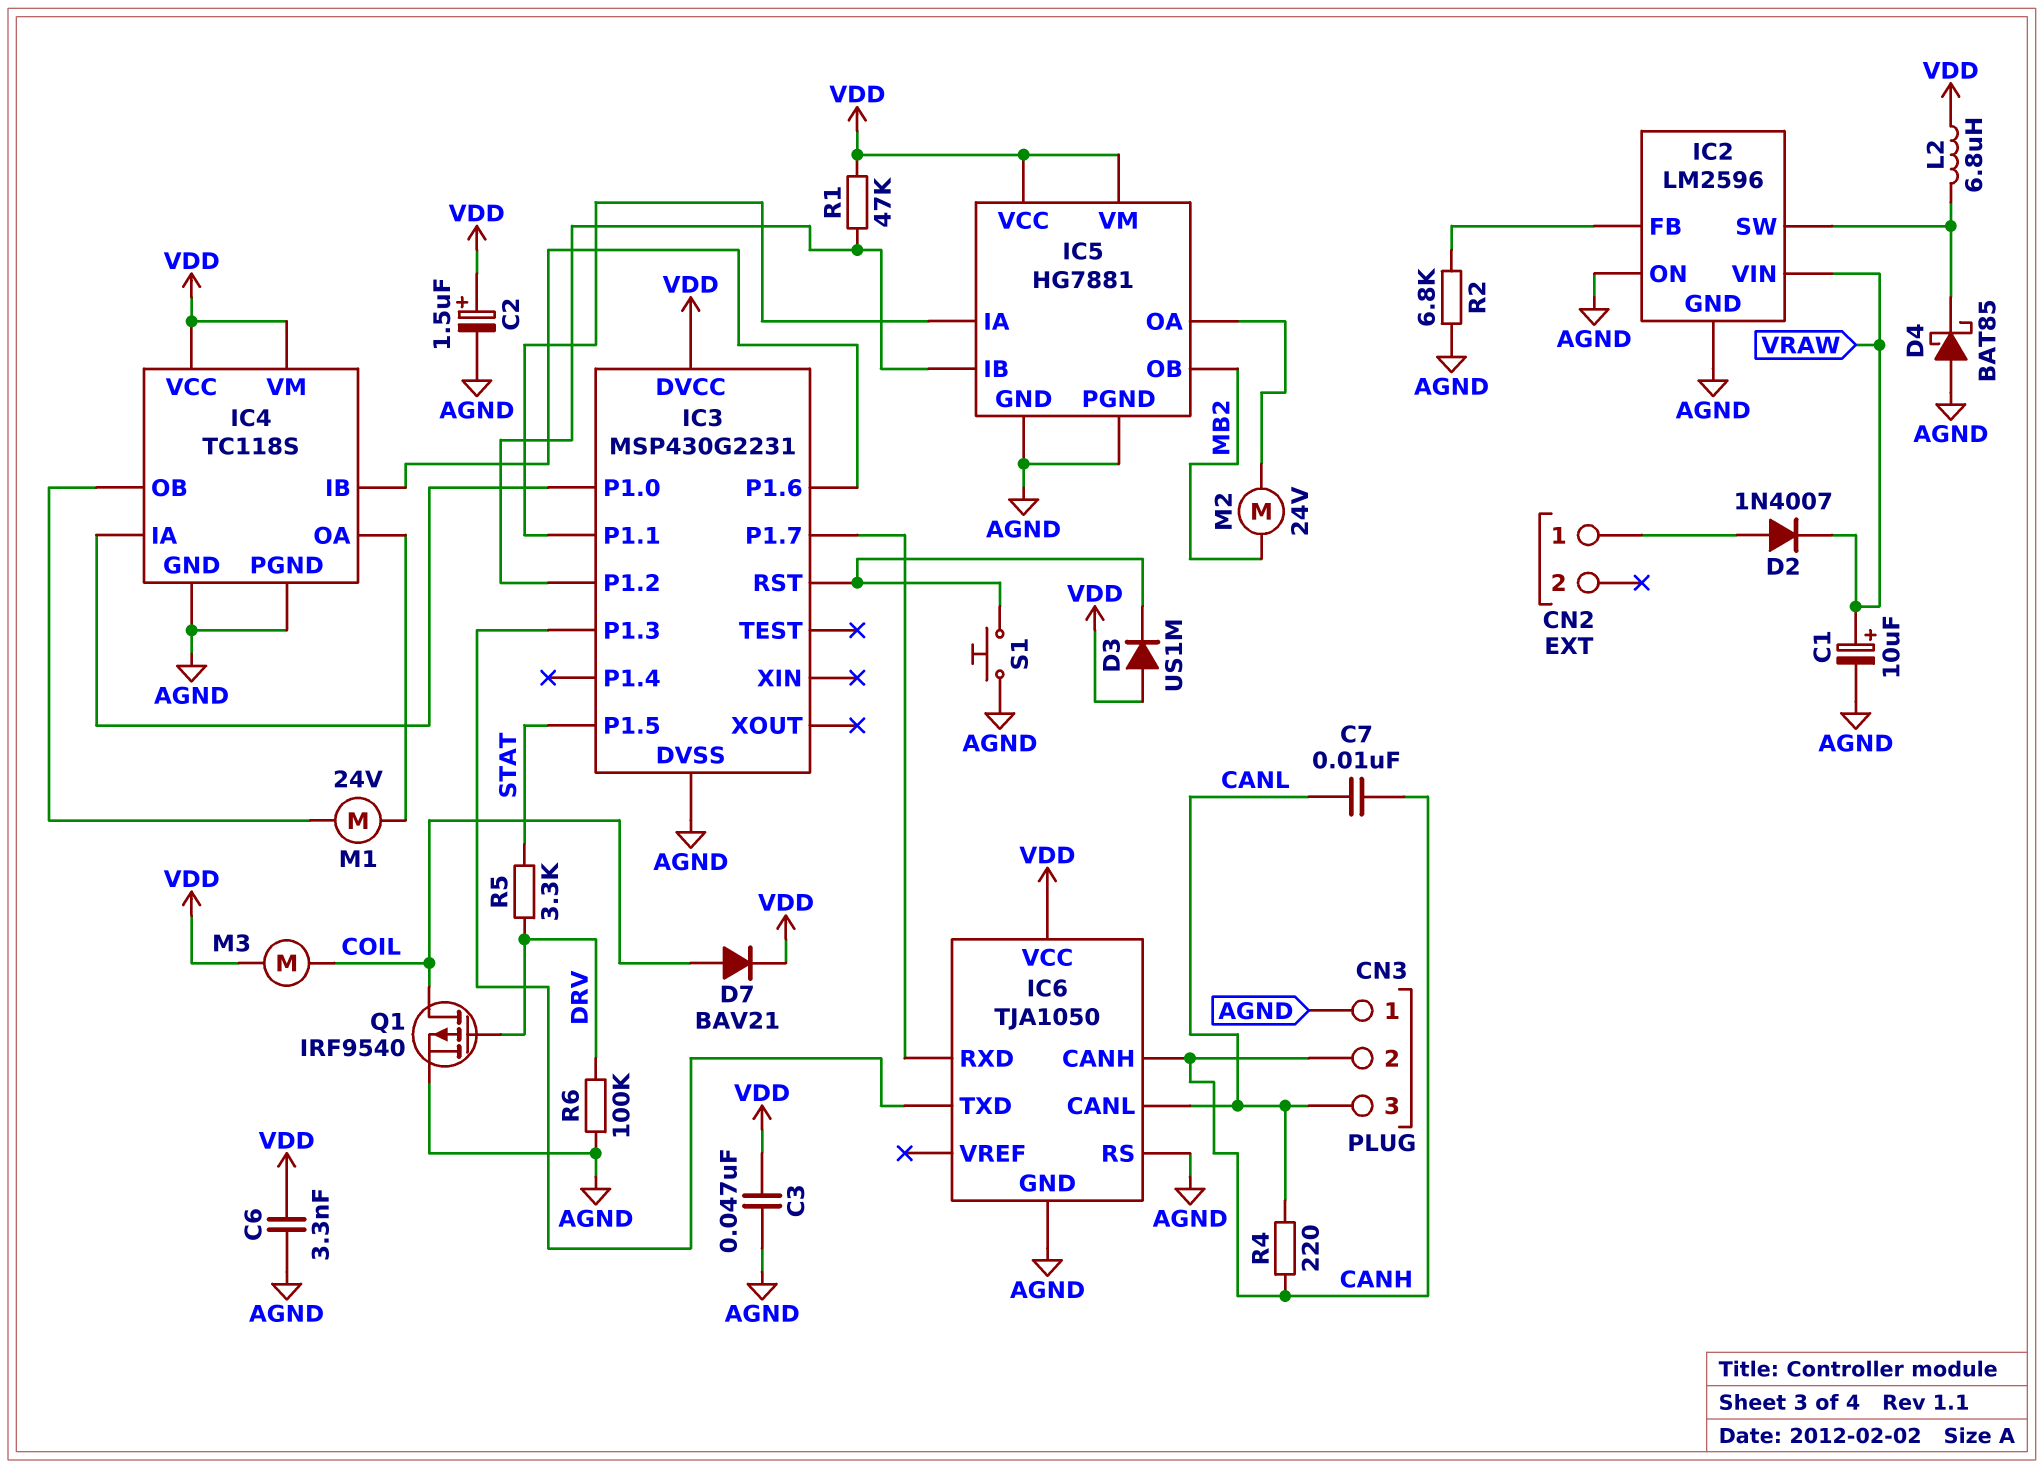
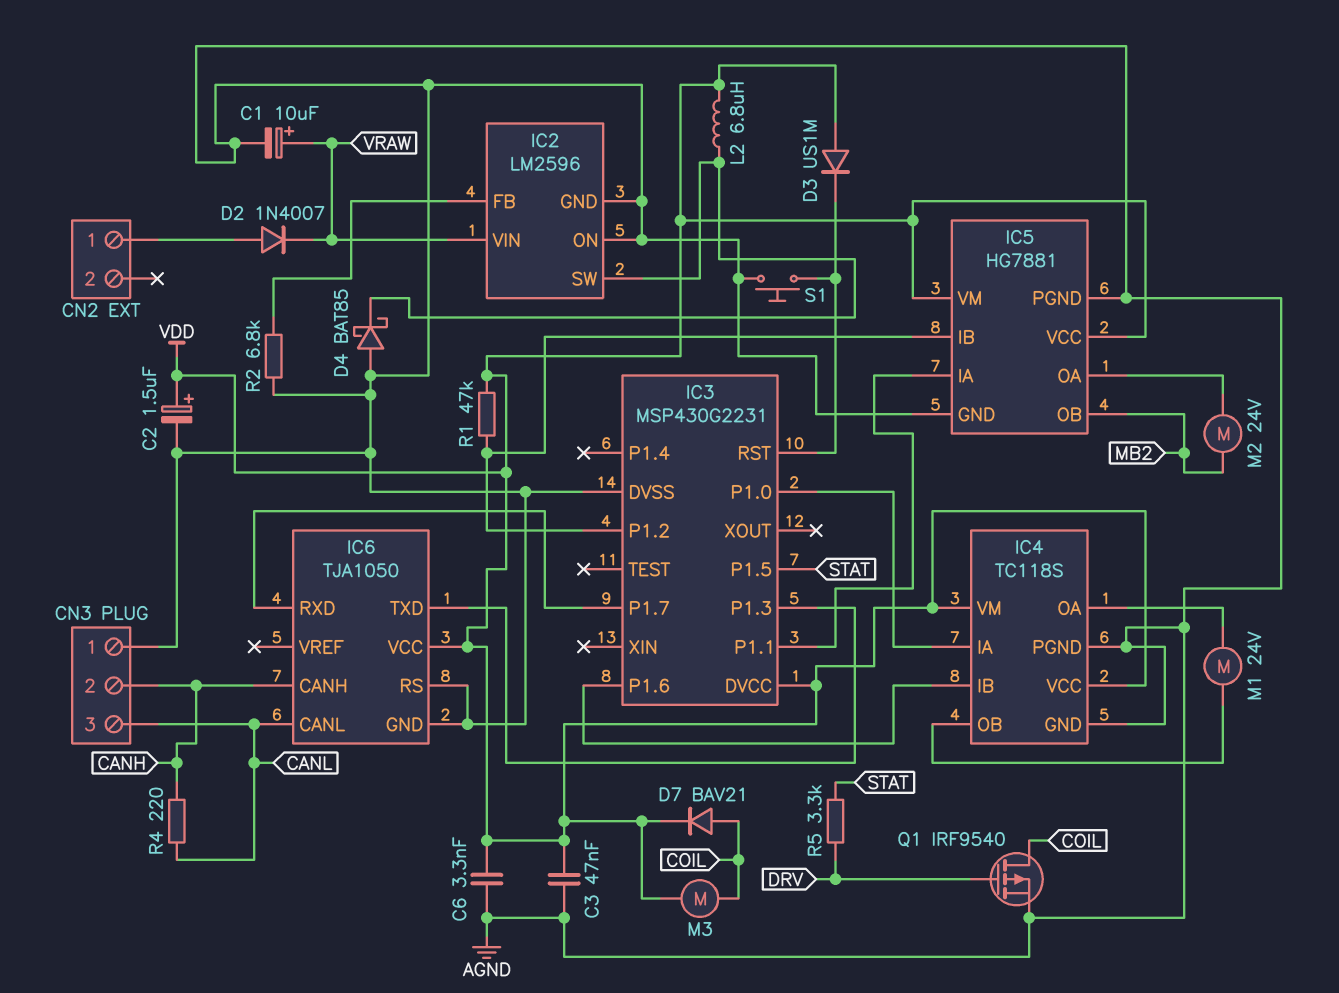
C7: 10nF (CANH, CANL) -> none
R6: 100k (AGND, DRV) -> none

